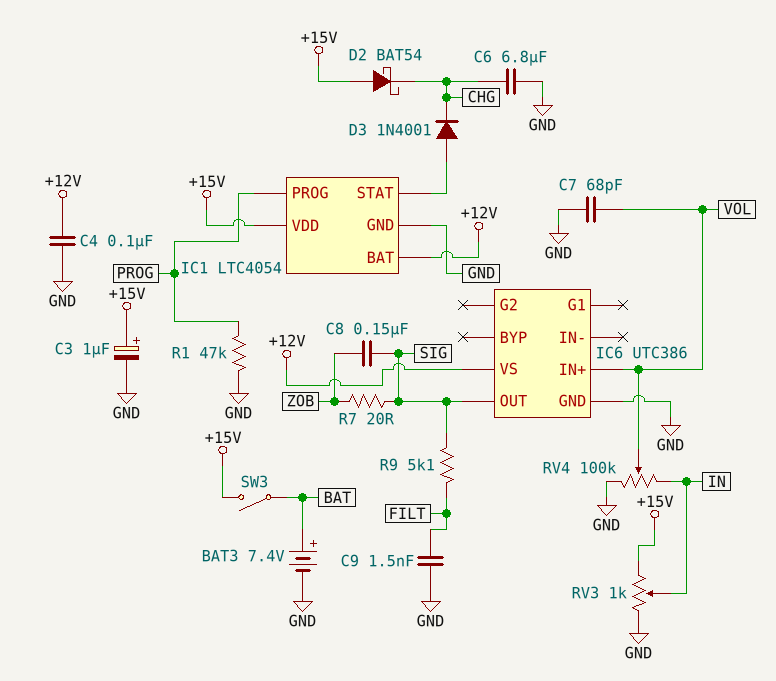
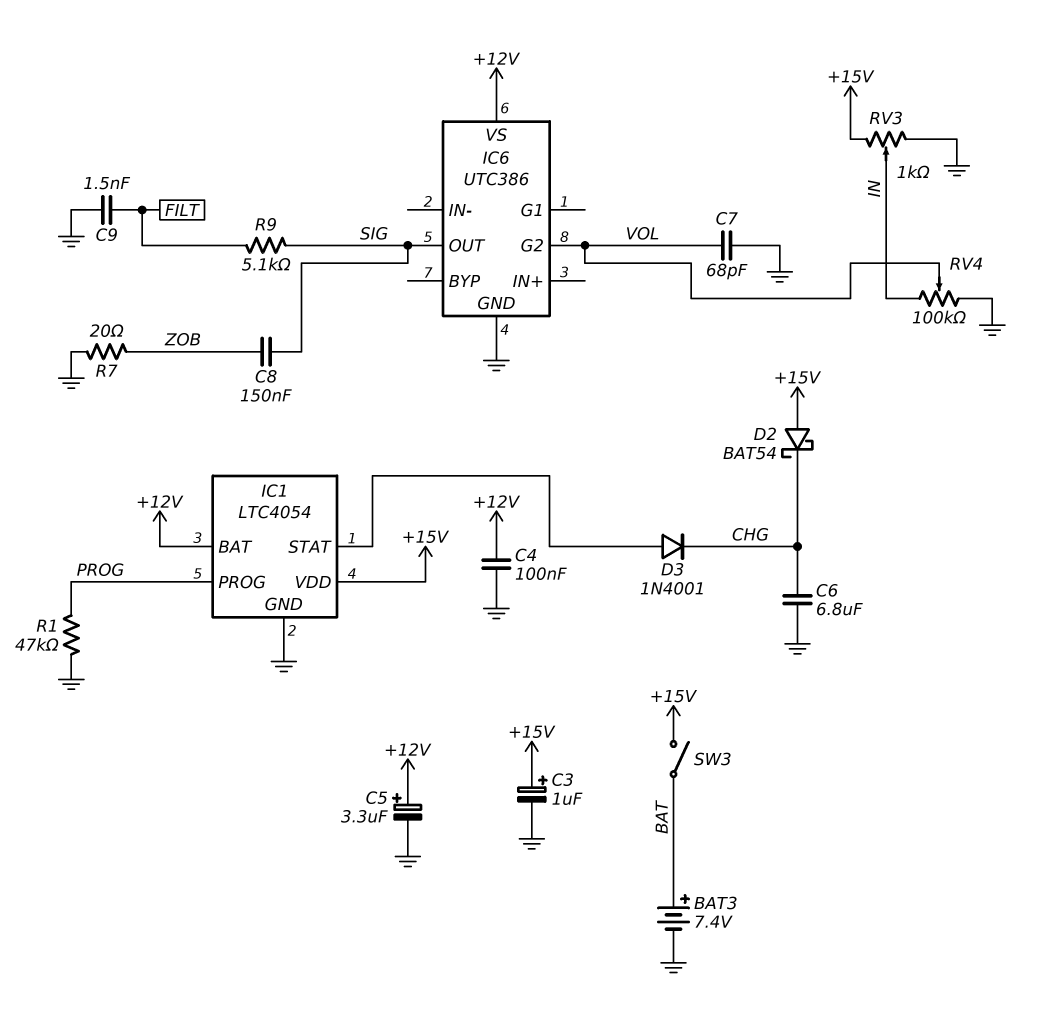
C5: none -> 3.3uF (plus +12V, minus GND)
IC6 pin G2: none -> VOL
IC6 pin IN+: VOL -> none
R7: 20 (SIG, ZOB) -> 20 (GND, ZOB)

